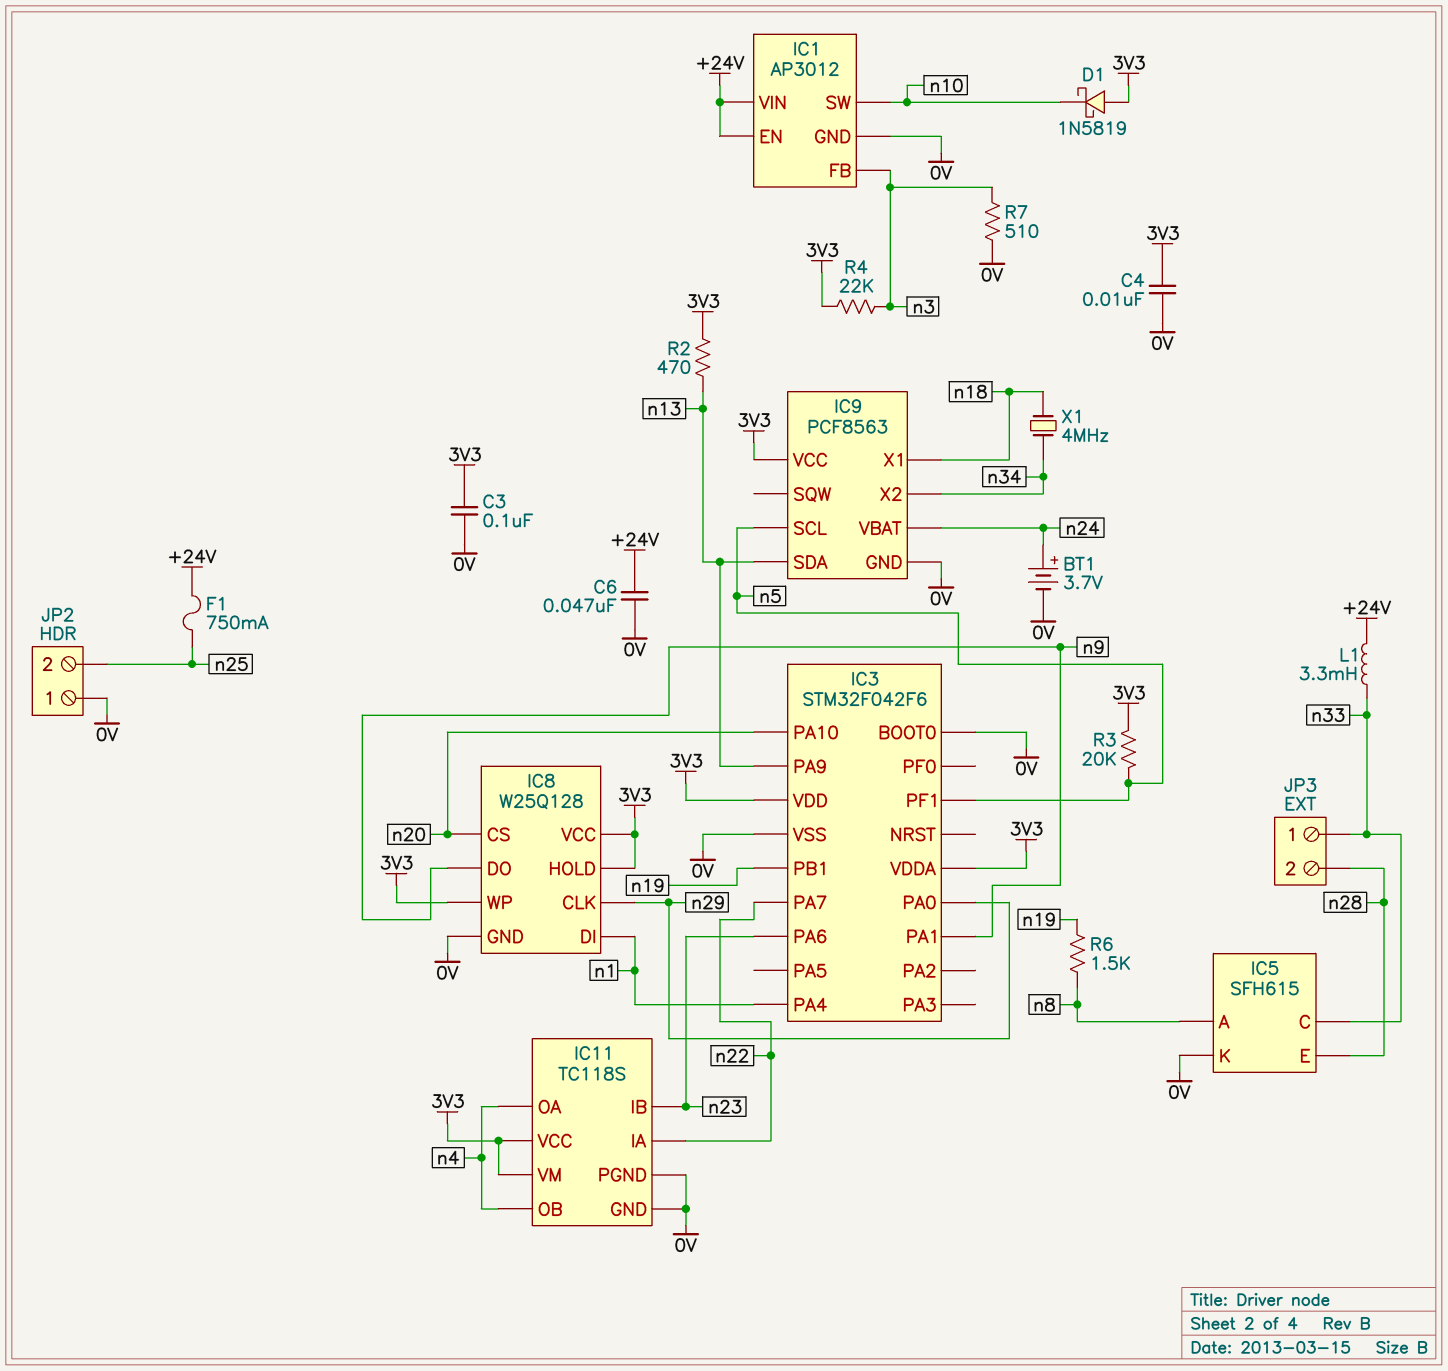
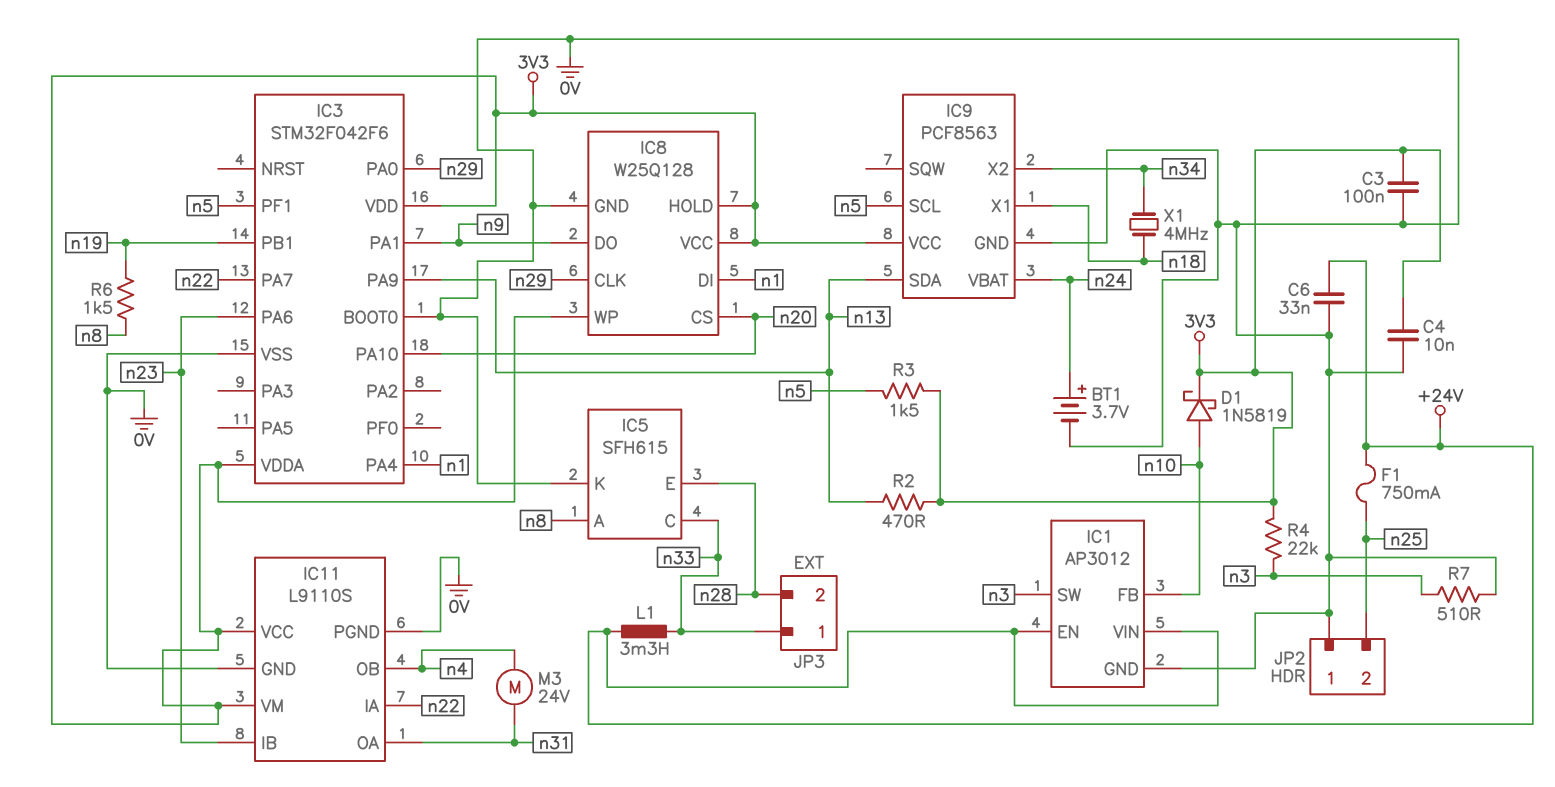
C6: 47nF (+24V, 0V) -> 33nF (+24V, 0V)
D1: schottky 1N5819 (A 3V3, K n10) -> schottky 1N5819 (A n10, K 3V3)
IC1 pin FB: n3 -> n10
IC1 pin SW: n10 -> n3
IC11: TC118S -> L9110S
IC11 pin OA: n4 -> n31
M3: none -> motor 24V (n4, n31)
R3: 20k (3V3, n5) -> 1.5k (3V3, n5)

